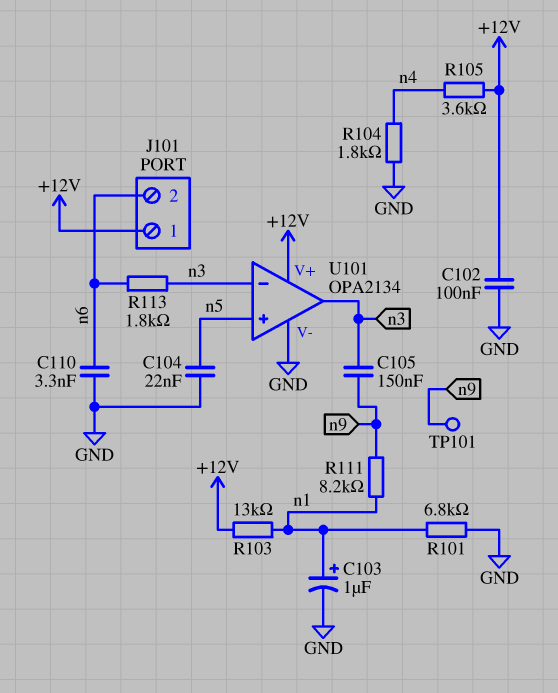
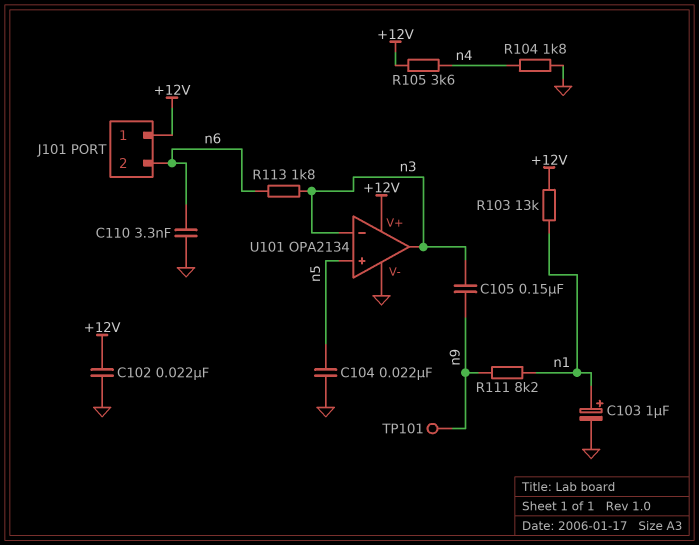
C102: 100nF (+12V, GND) -> 22nF (+12V, GND)
R101: 6.8k (GND, n1) -> none

